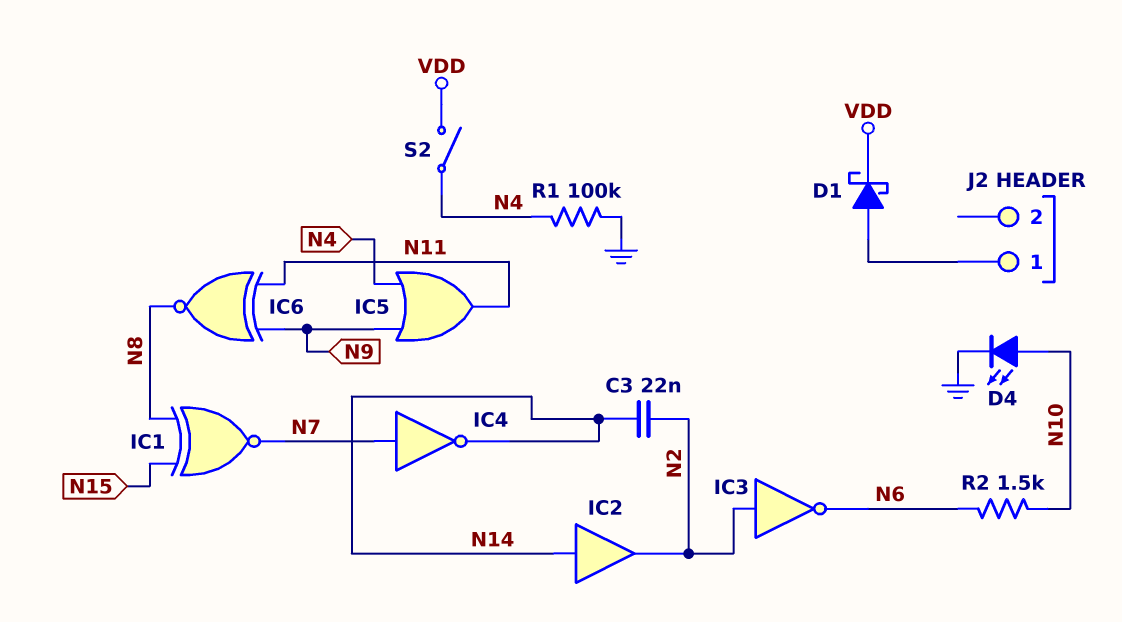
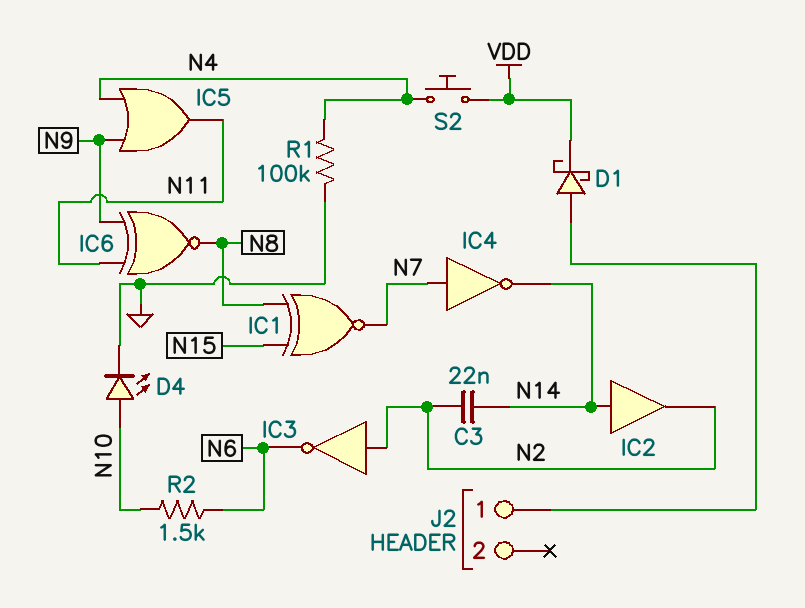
S2: switch (N4, VDD) -> button (N4, VDD)

